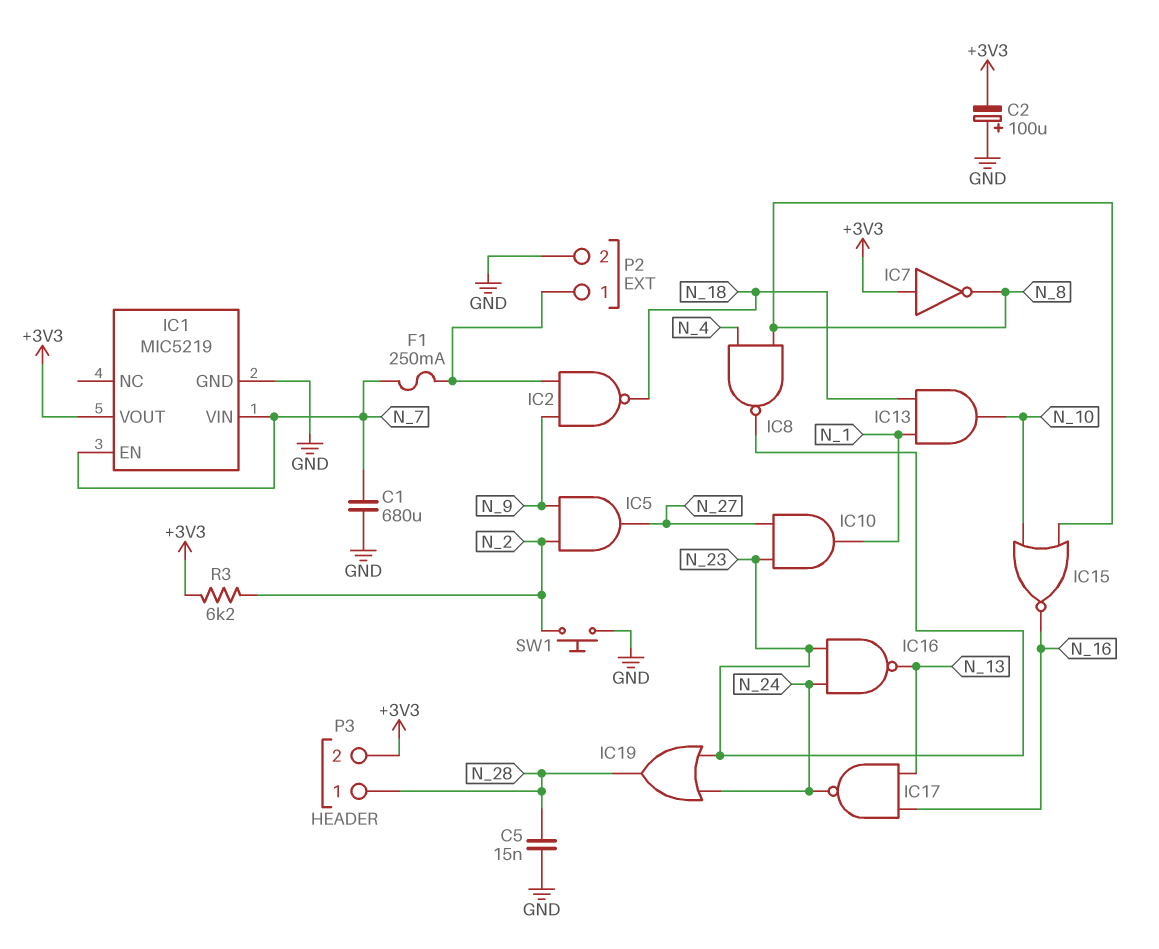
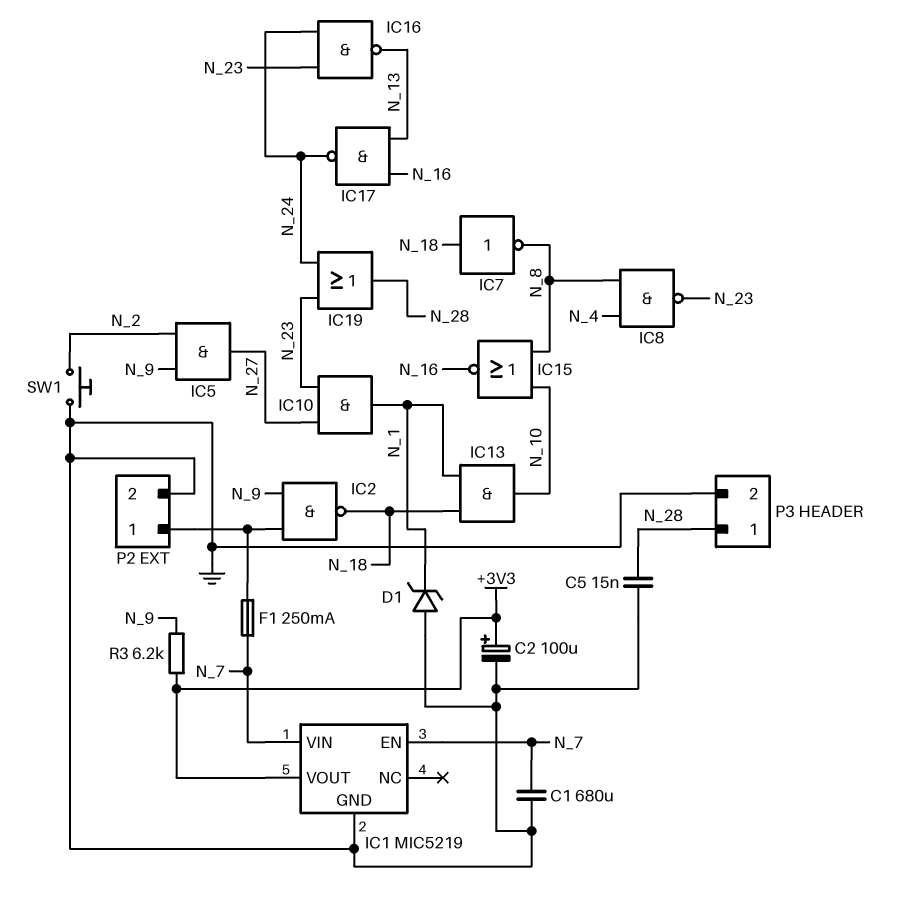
C2: 100uF (plus GND, minus +3V3) -> 100uF (plus +3V3, minus GND)
D1: none -> zener (A GND, K N_1)
IC7: NOT (in +3V3, out N_8) -> NOT (in N_18, out N_8)
P3 pin 2: +3V3 -> GND
R3: 6.2k (+3V3, N_2) -> 6.2k (+3V3, N_9)

